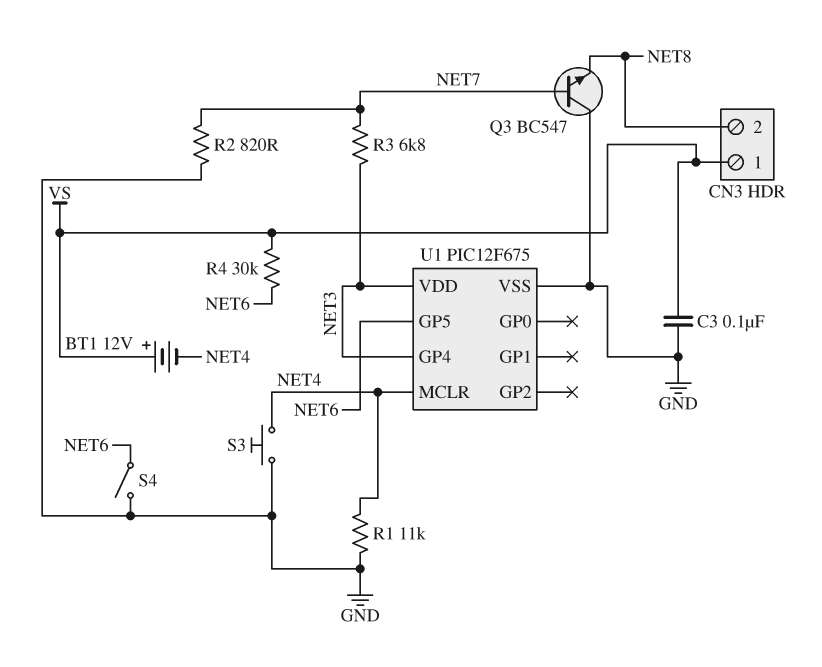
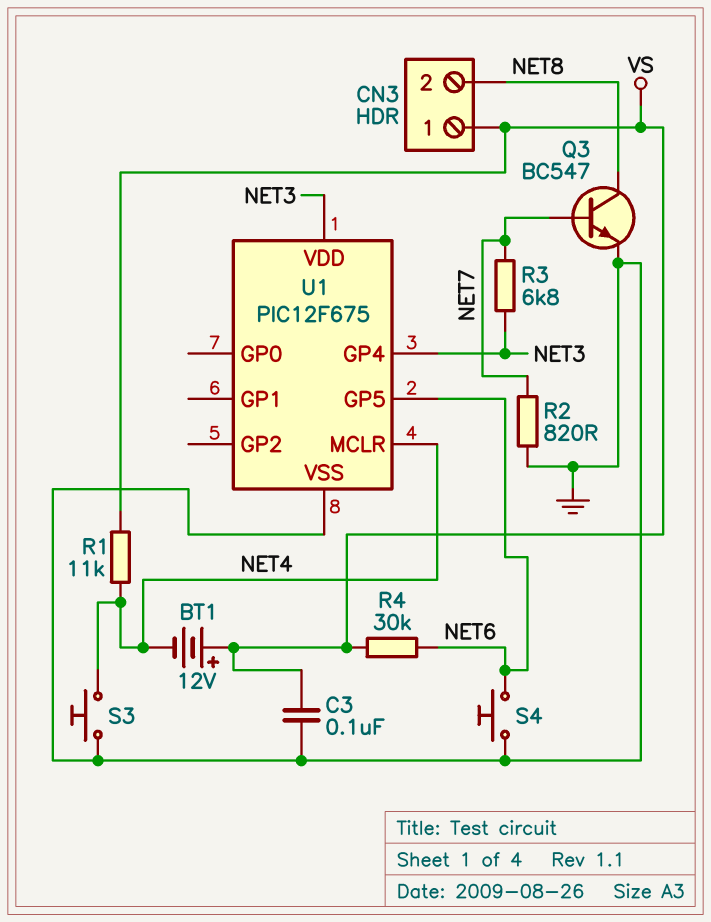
Q3: NPN BC547 (B NET7, C GND, E NET8) -> NPN BC547 (B NET7, C NET8, E GND)
R1: 11k (GND, NET4) -> 11k (NET4, VS)
S4: switch (GND, NET6) -> button (GND, NET6)

